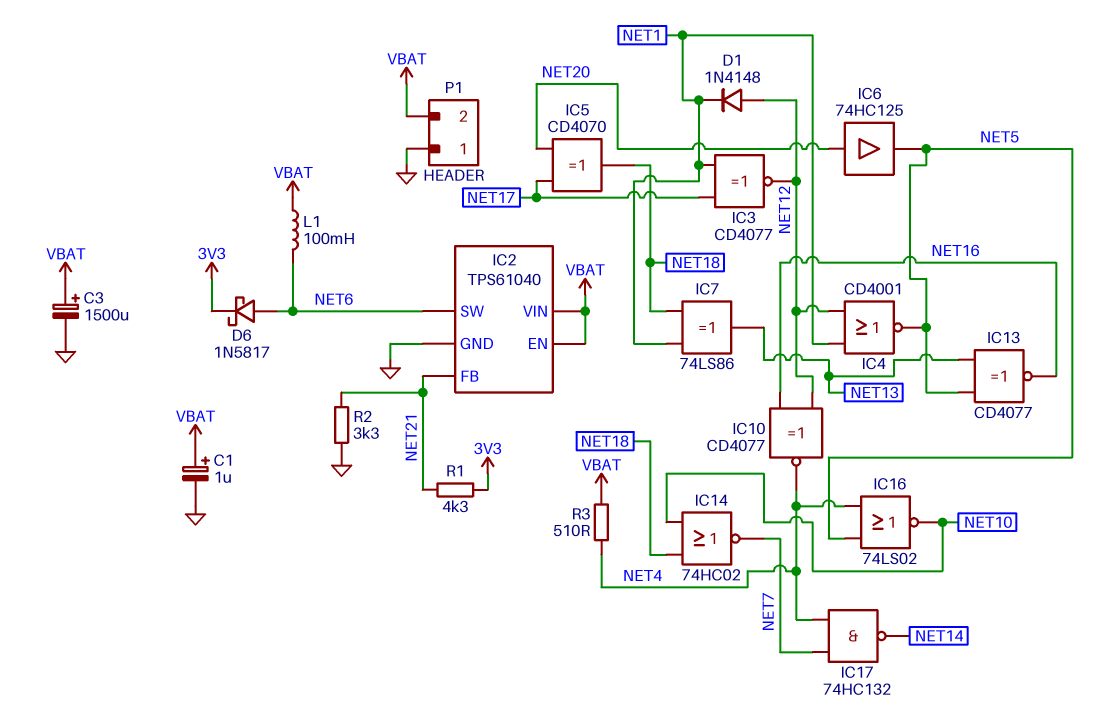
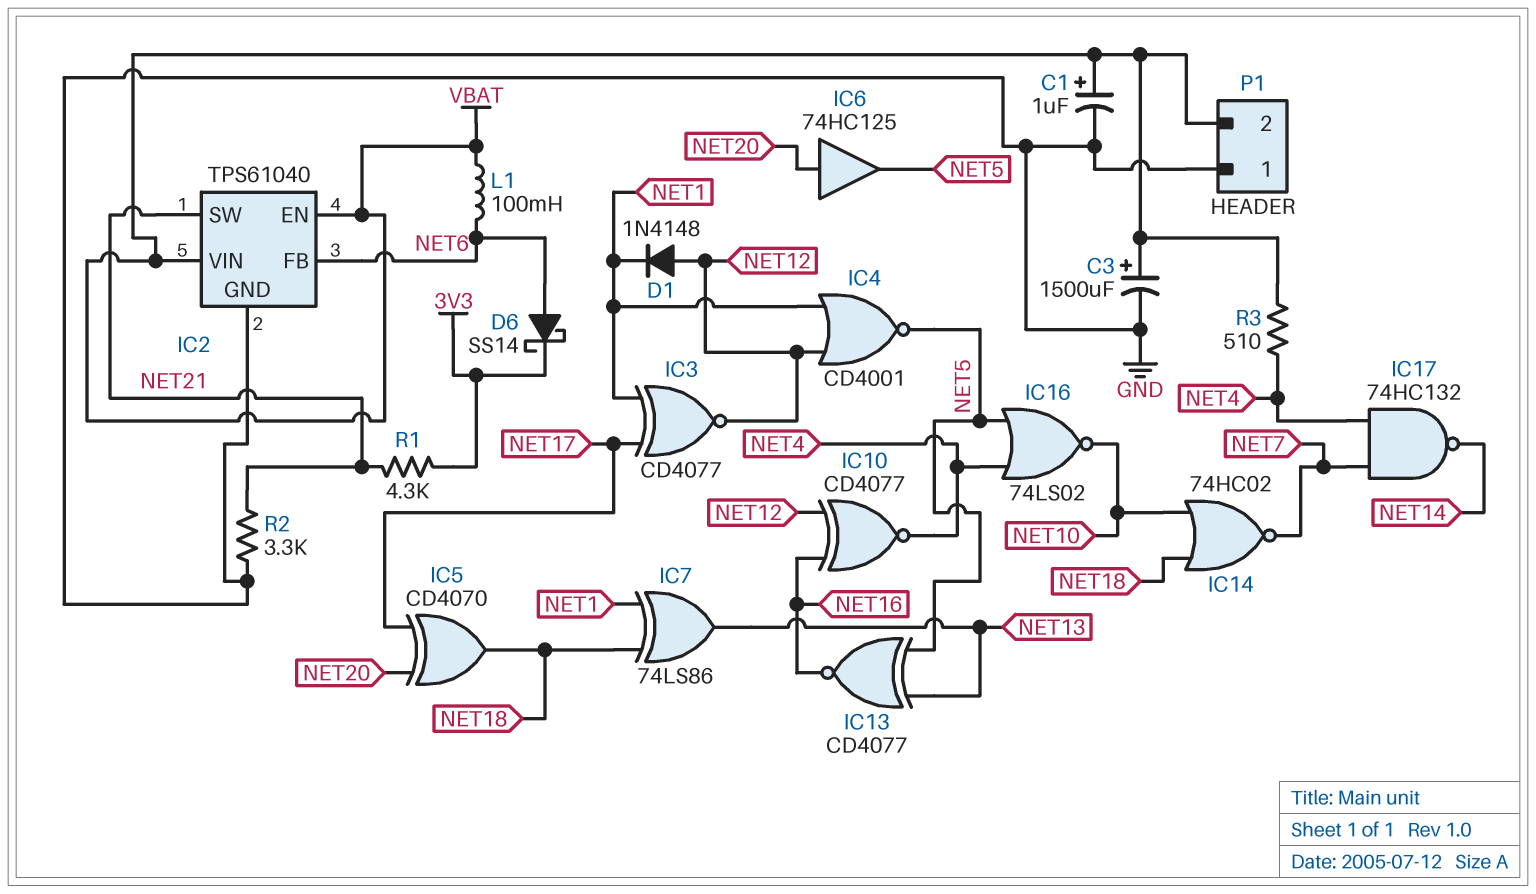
D6: schottky 1N5817 (A NET6, K 3V3) -> schottky SS14 (A NET6, K 3V3)
IC2 pin FB: NET21 -> NET6
IC2 pin SW: NET6 -> NET21

